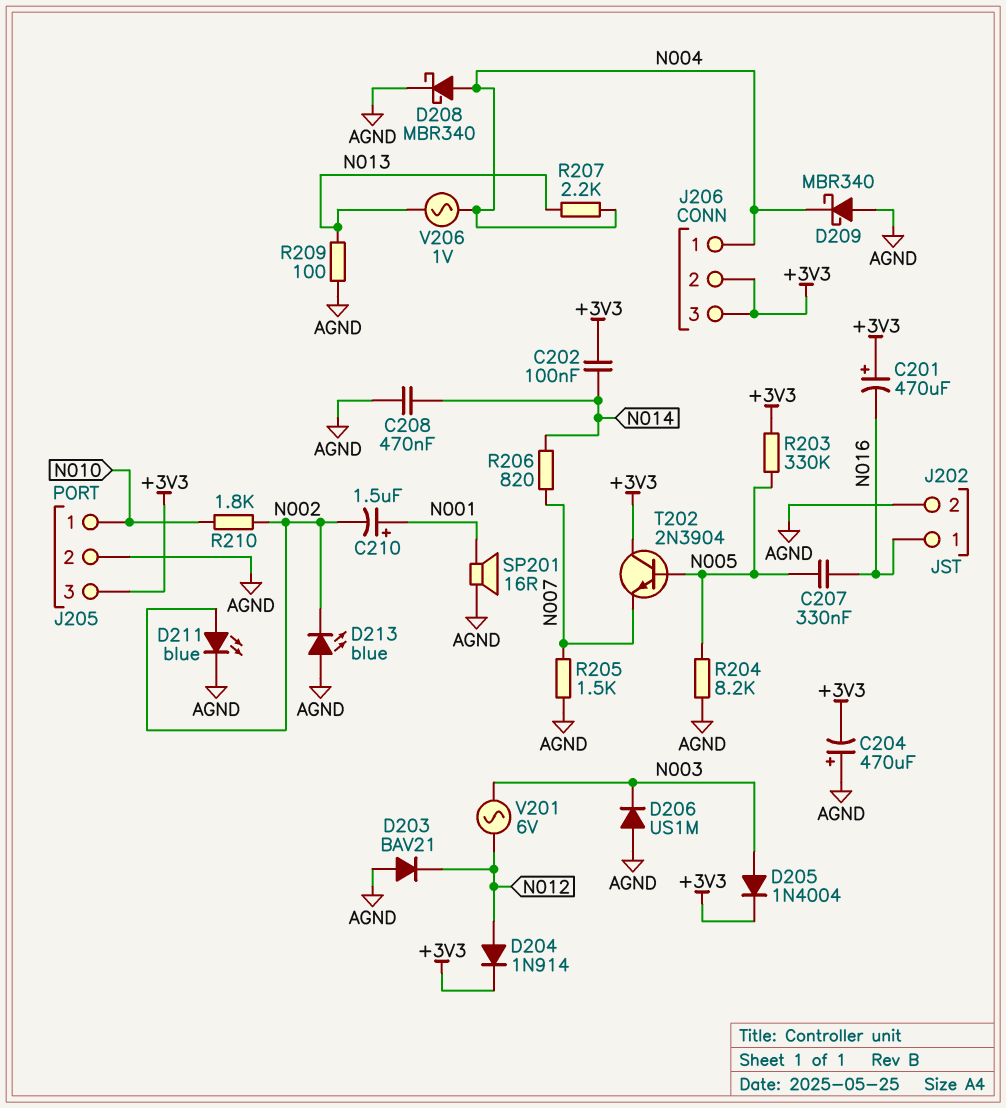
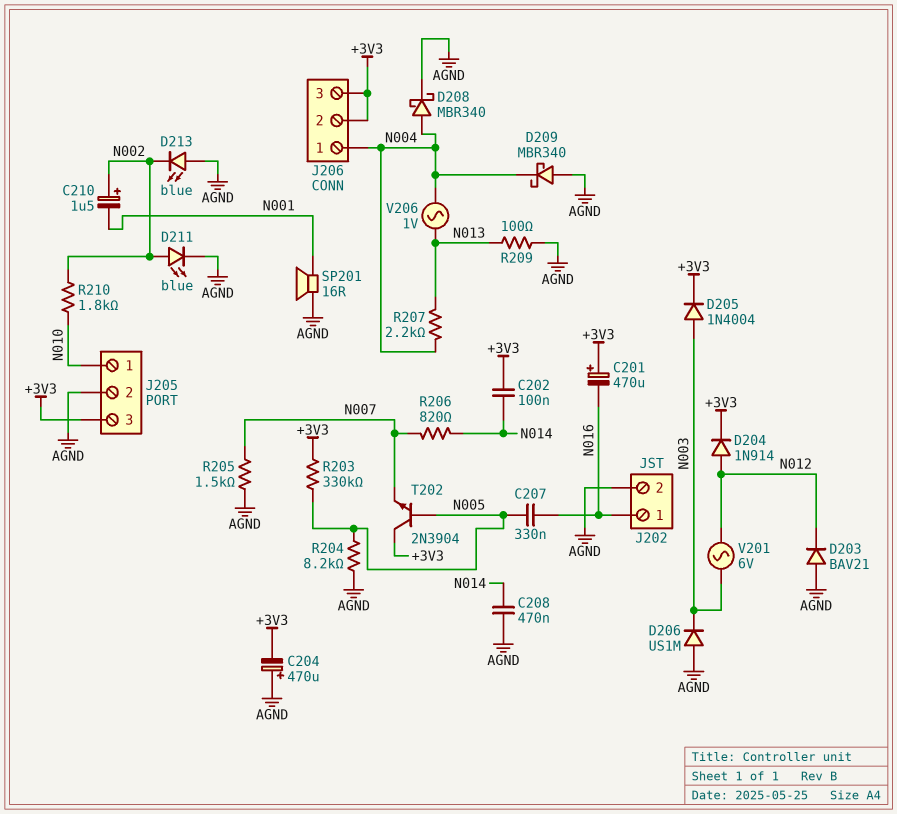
C210: 1.5uF (plus N001, minus N002) -> 1.5uF (plus N002, minus N001)

